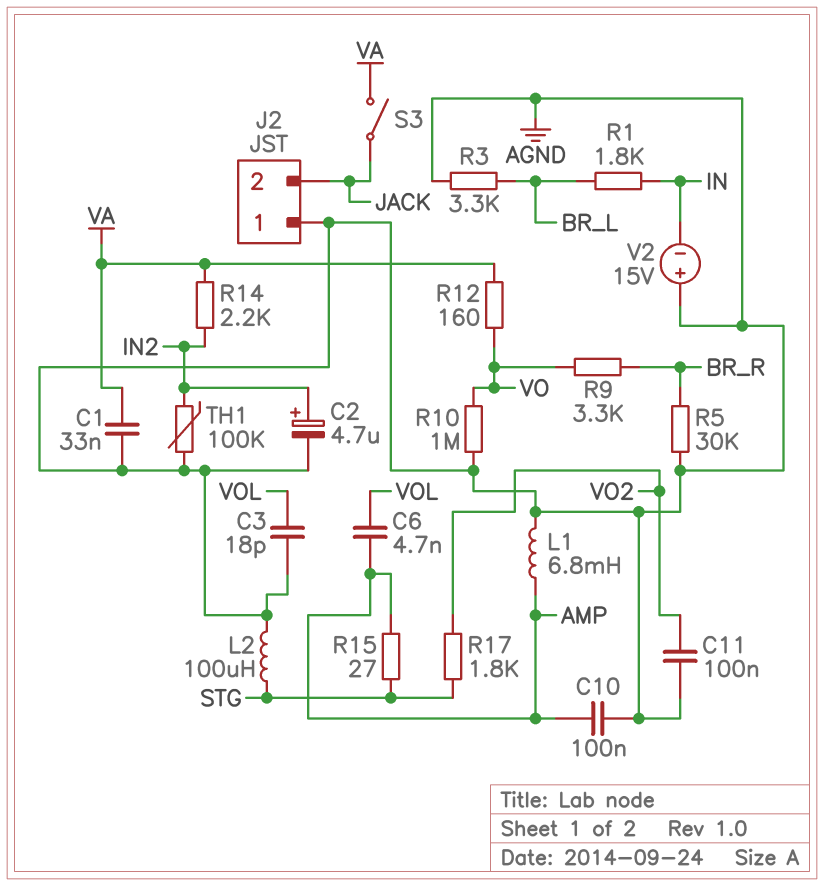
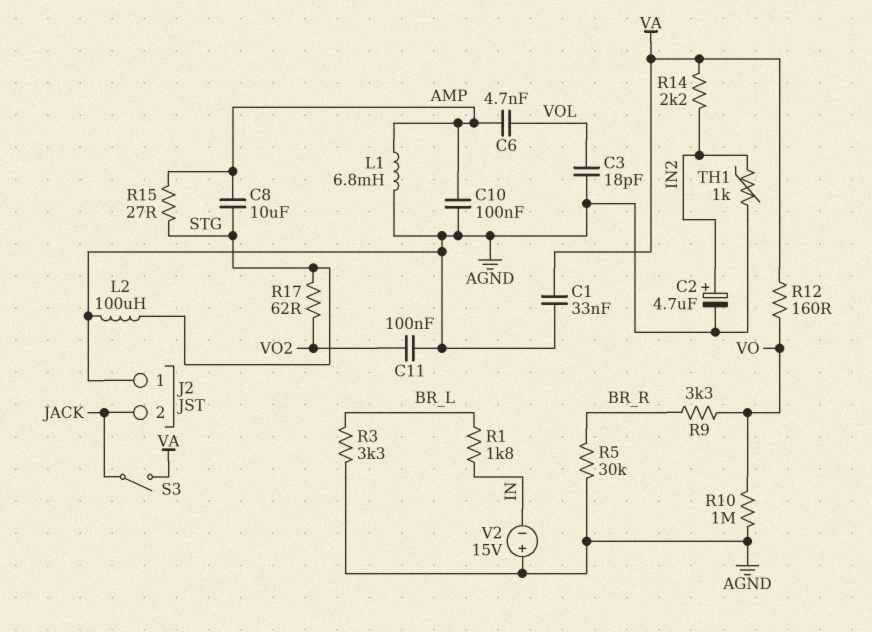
C8: none -> 10uF (AMP, STG)
R17: 1.8k (STG, VO2) -> 62 (STG, VO2)
TH1: 100k (AGND, IN2) -> 1k (AGND, IN2)

